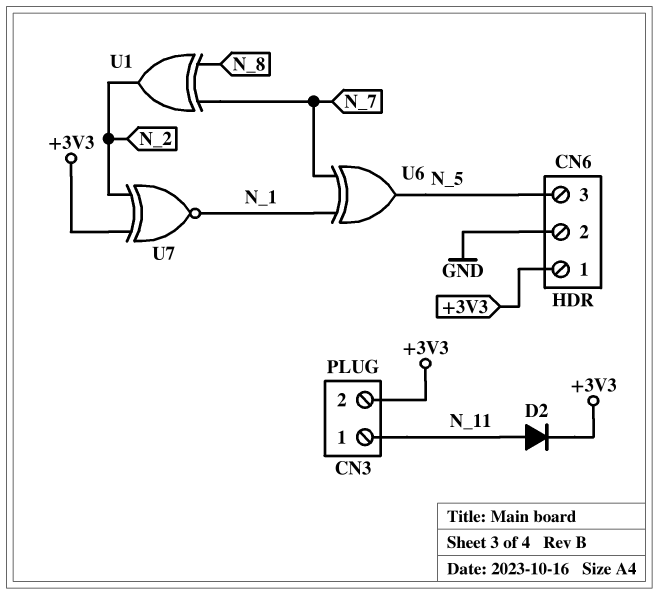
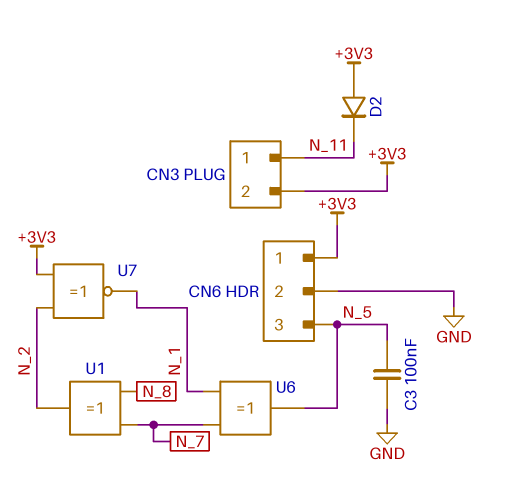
C3: none -> 100nF (GND, N_5)
D2: diode (A N_11, K +3V3) -> diode (A +3V3, K N_11)

